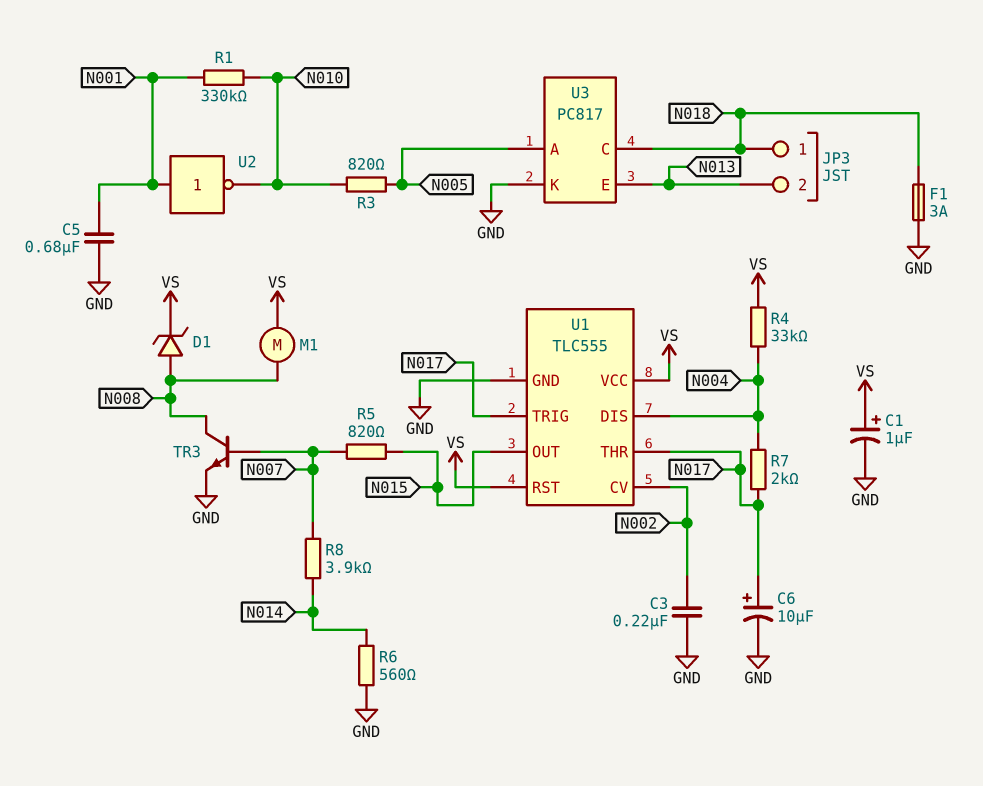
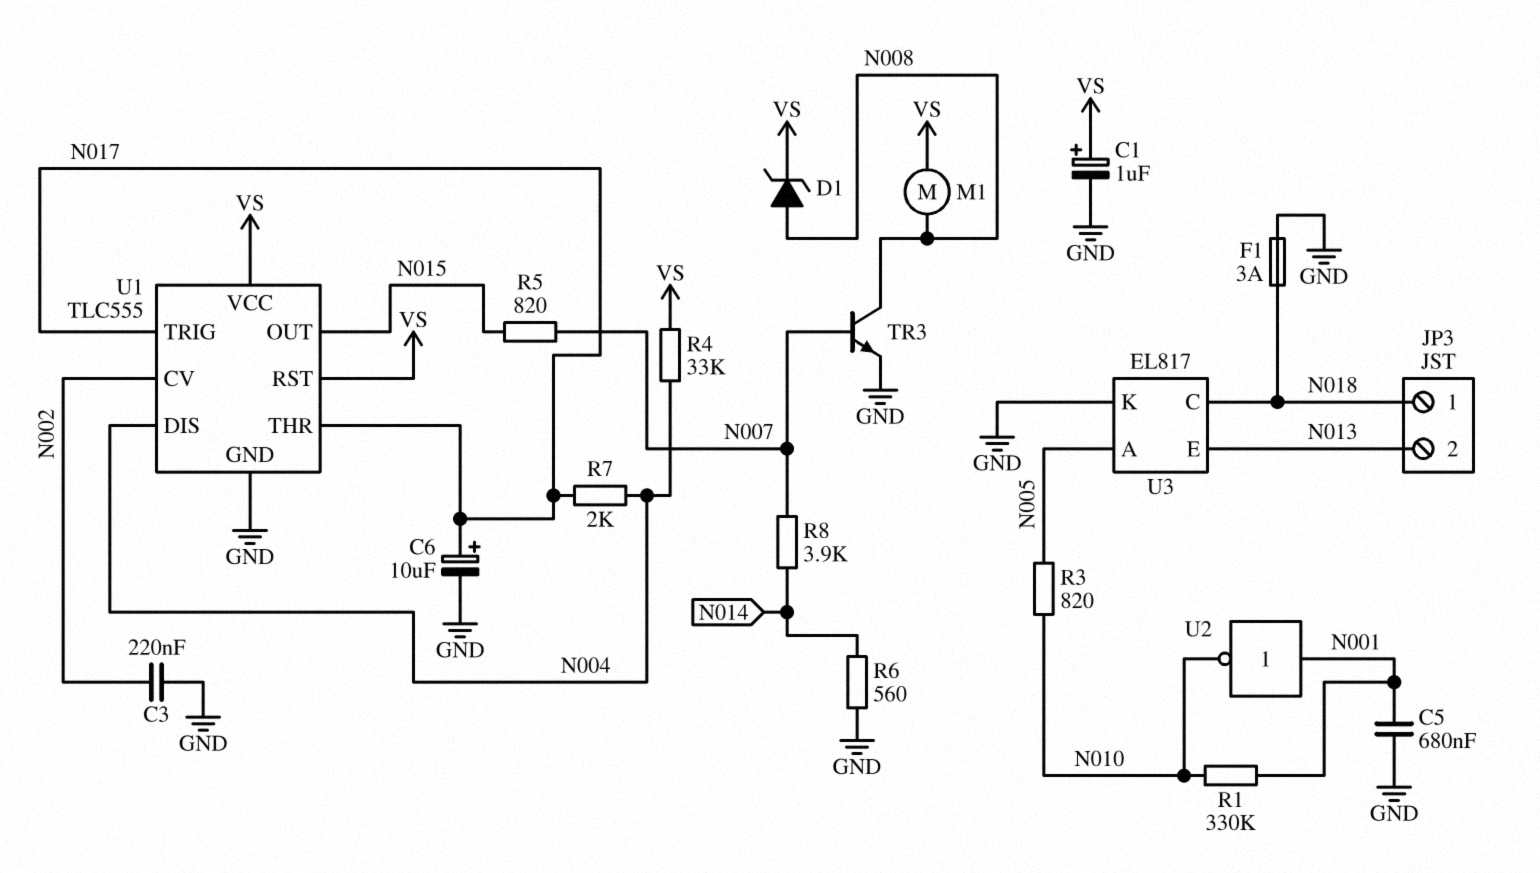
U3: PC817 -> EL817

